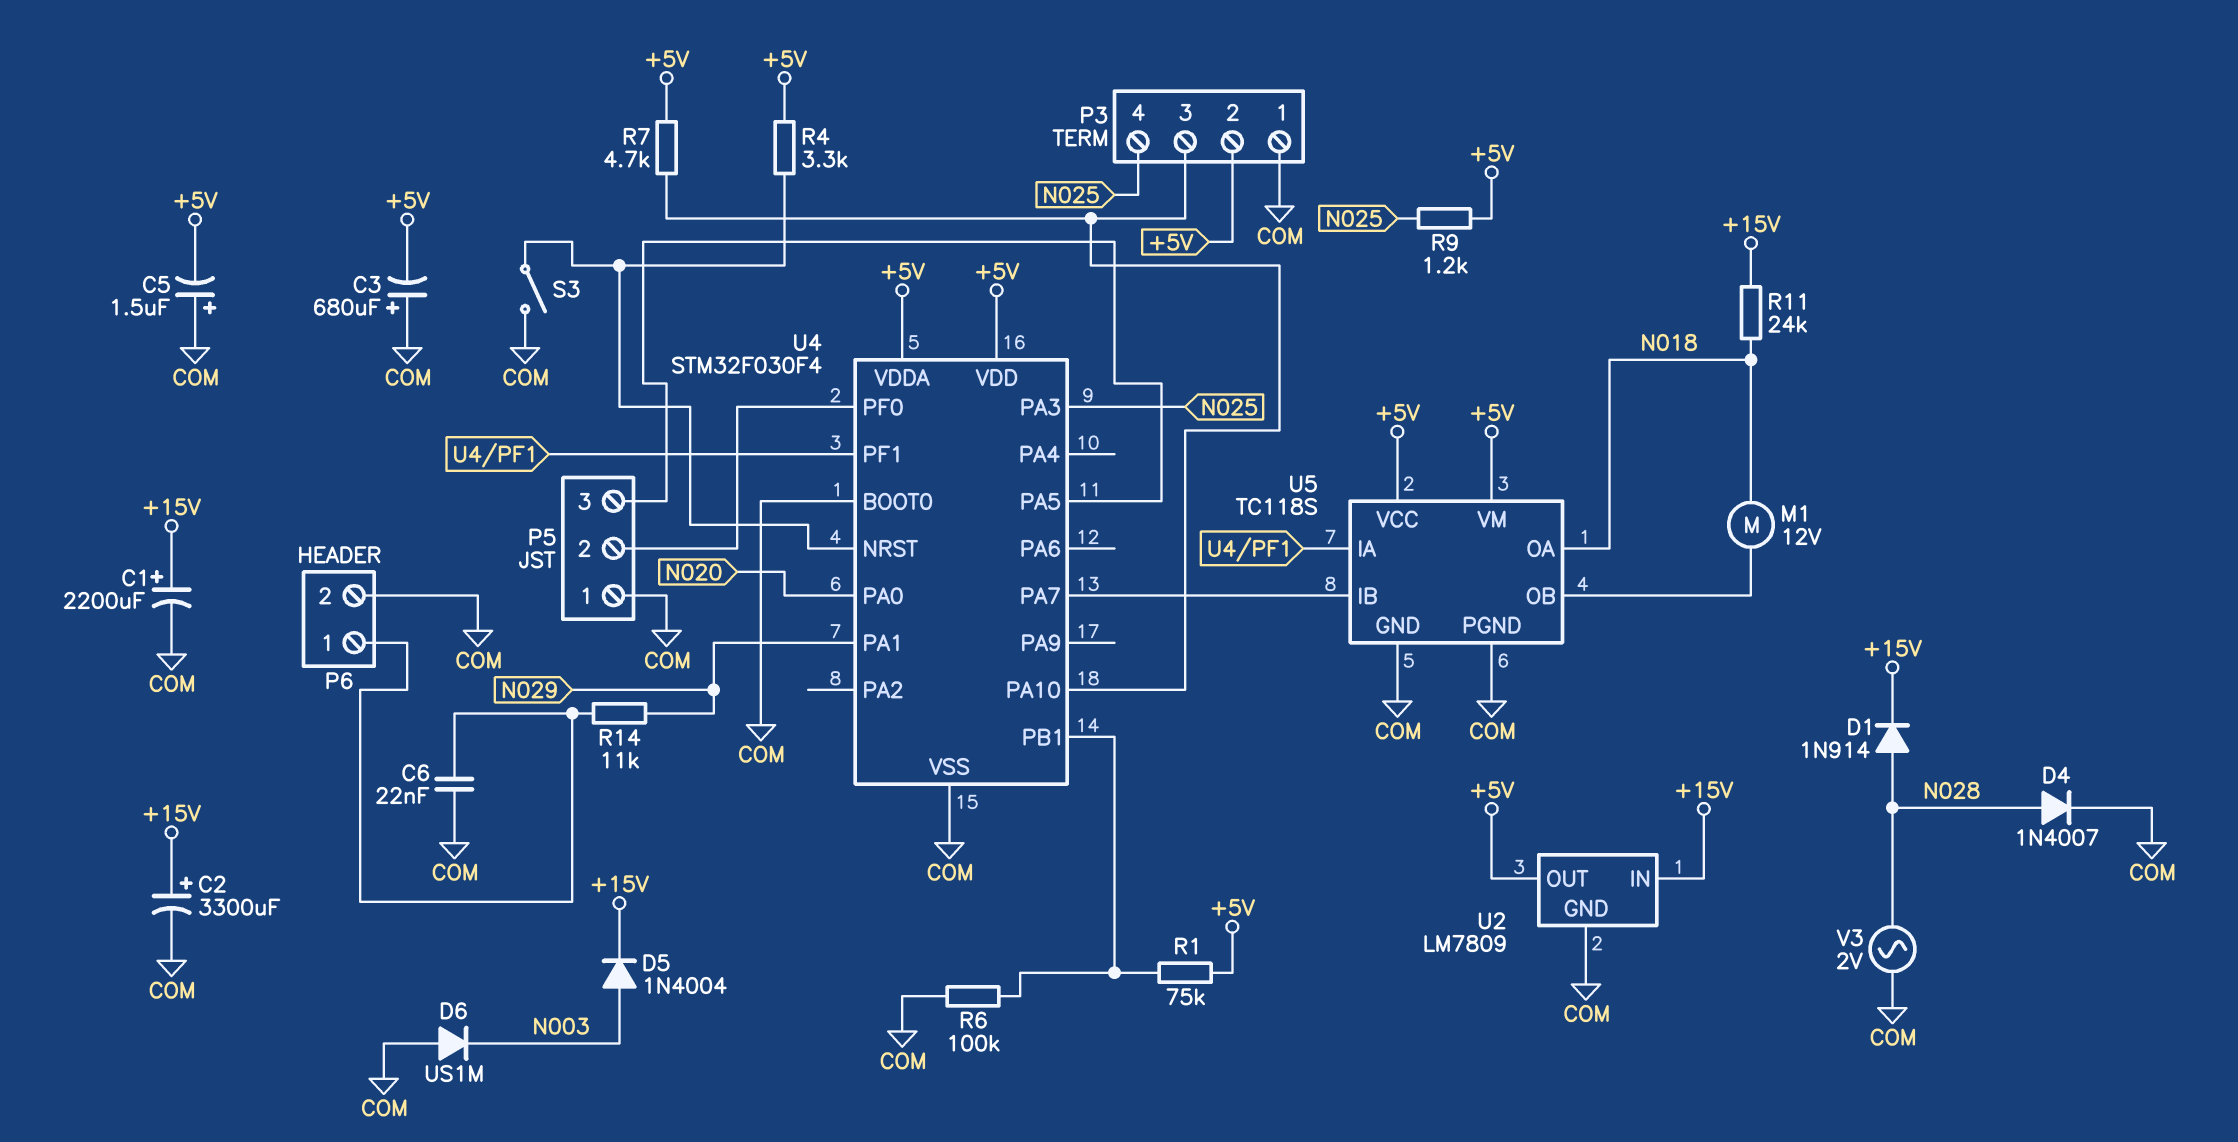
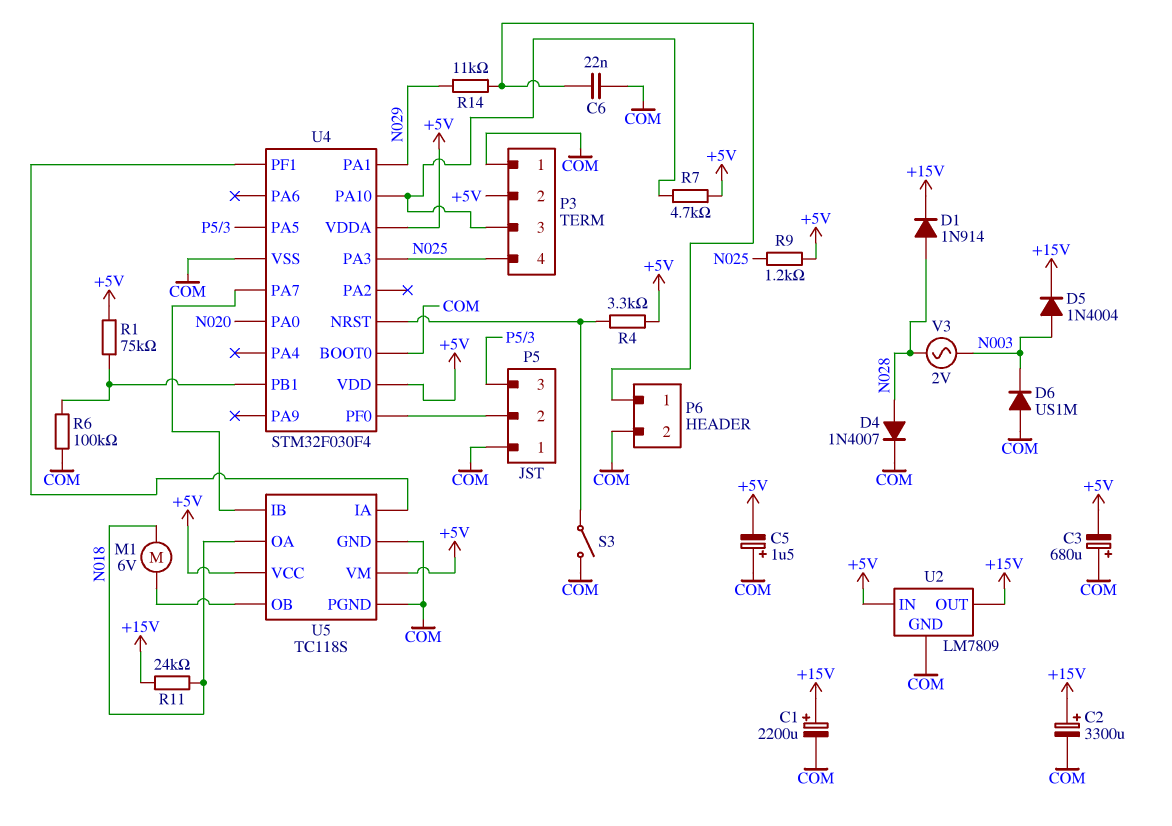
M1: motor 12V (N018, U5/OB) -> motor 6V (N018, U5/OB)
U2 pin IN: +15V -> +5V
U2 pin OUT: +5V -> +15V
V3: AC 2V (COM, N028) -> AC 2V (N003, N028)

